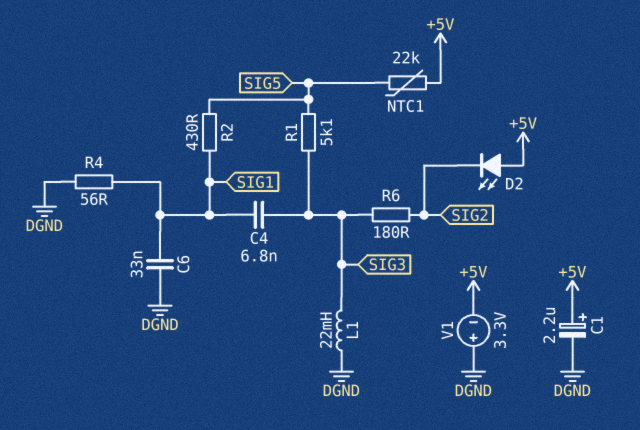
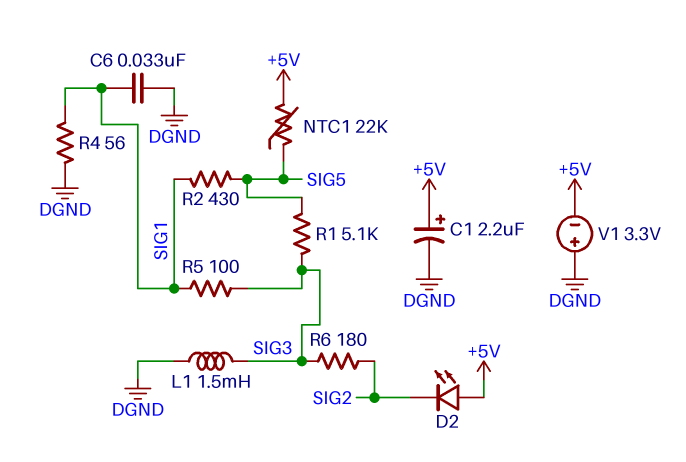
C4: 6.8nF (SIG1, SIG3) -> none
L1: 22mH (DGND, SIG3) -> 1.5mH (DGND, SIG3)
R5: none -> 100 (SIG1, SIG3)

